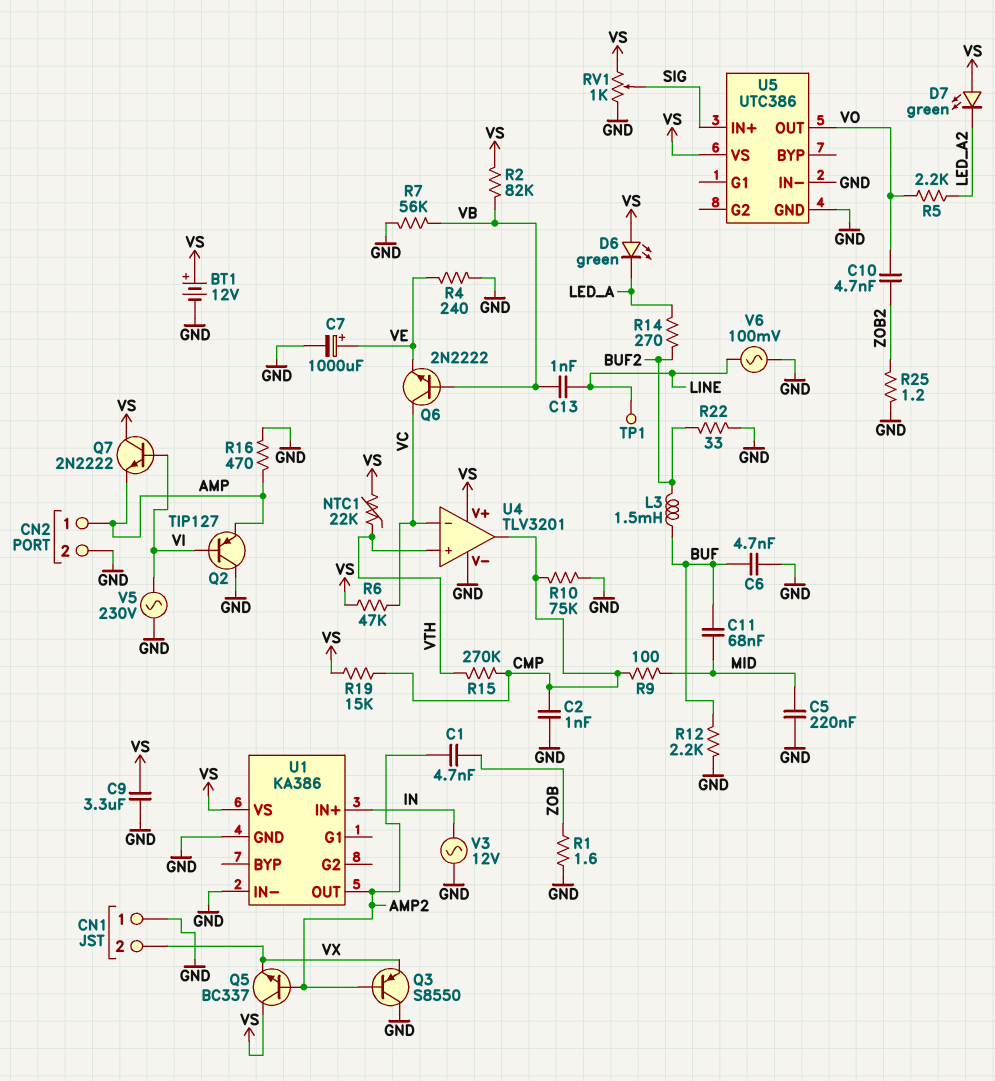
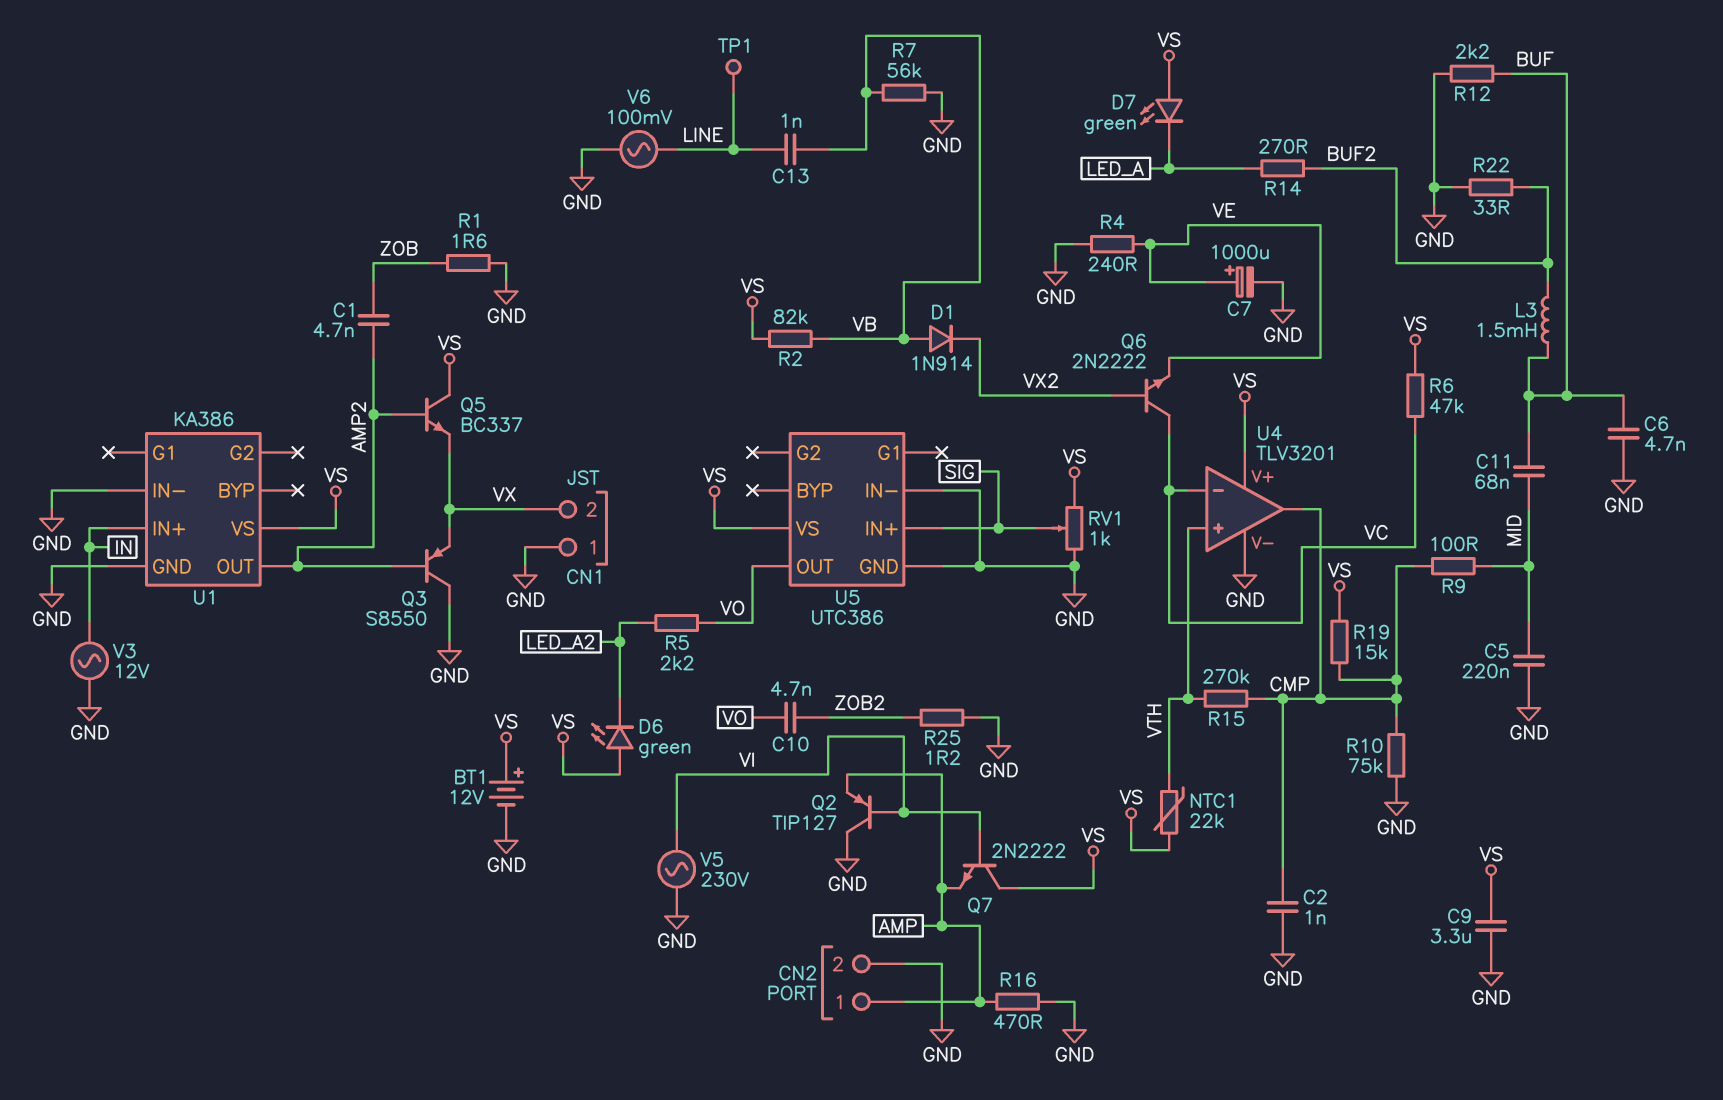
D1: none -> diode 1N914 (A VB, K VX2)
D6: LED green (A VS, K LED_A) -> LED green (A VS, K LED_A2)
D7: LED green (A VS, K LED_A2) -> LED green (A VS, K LED_A)
Q6: NPN 2N2222 (B VB, C VC, E VE) -> NPN 2N2222 (B VX2, C VC, E VE)

